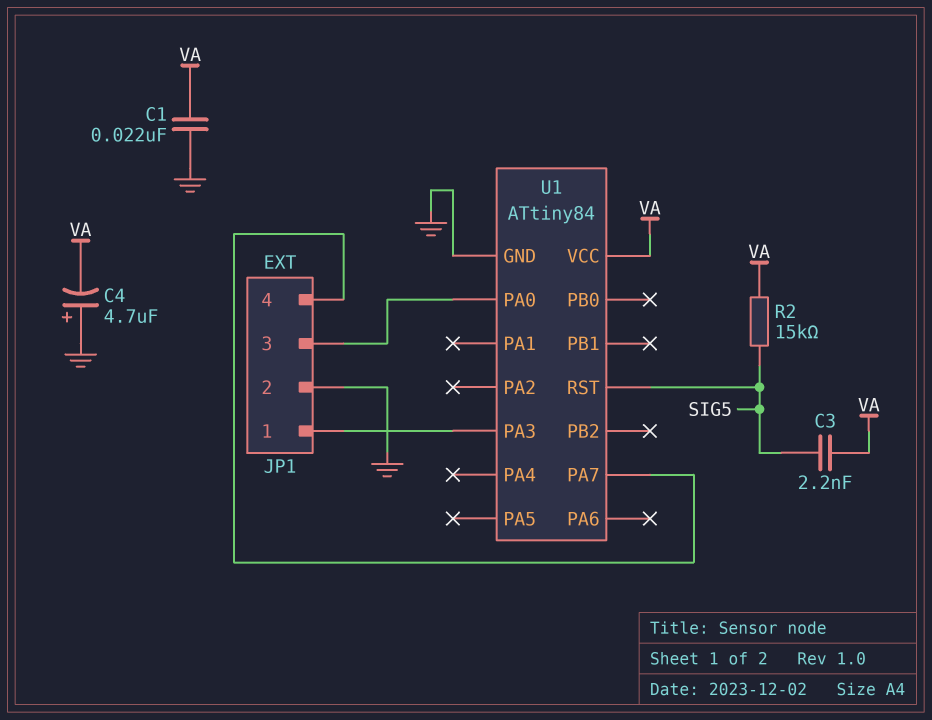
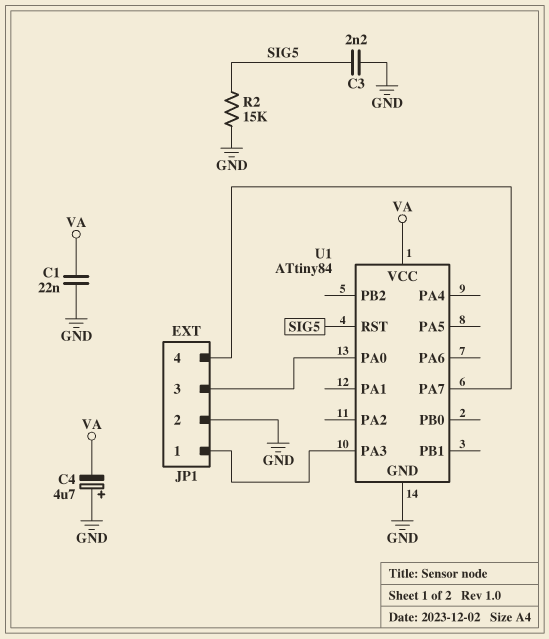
C3: 2.2nF (SIG5, VA) -> 2.2nF (GND, SIG5)
R2: 15k (SIG5, VA) -> 15k (GND, SIG5)

